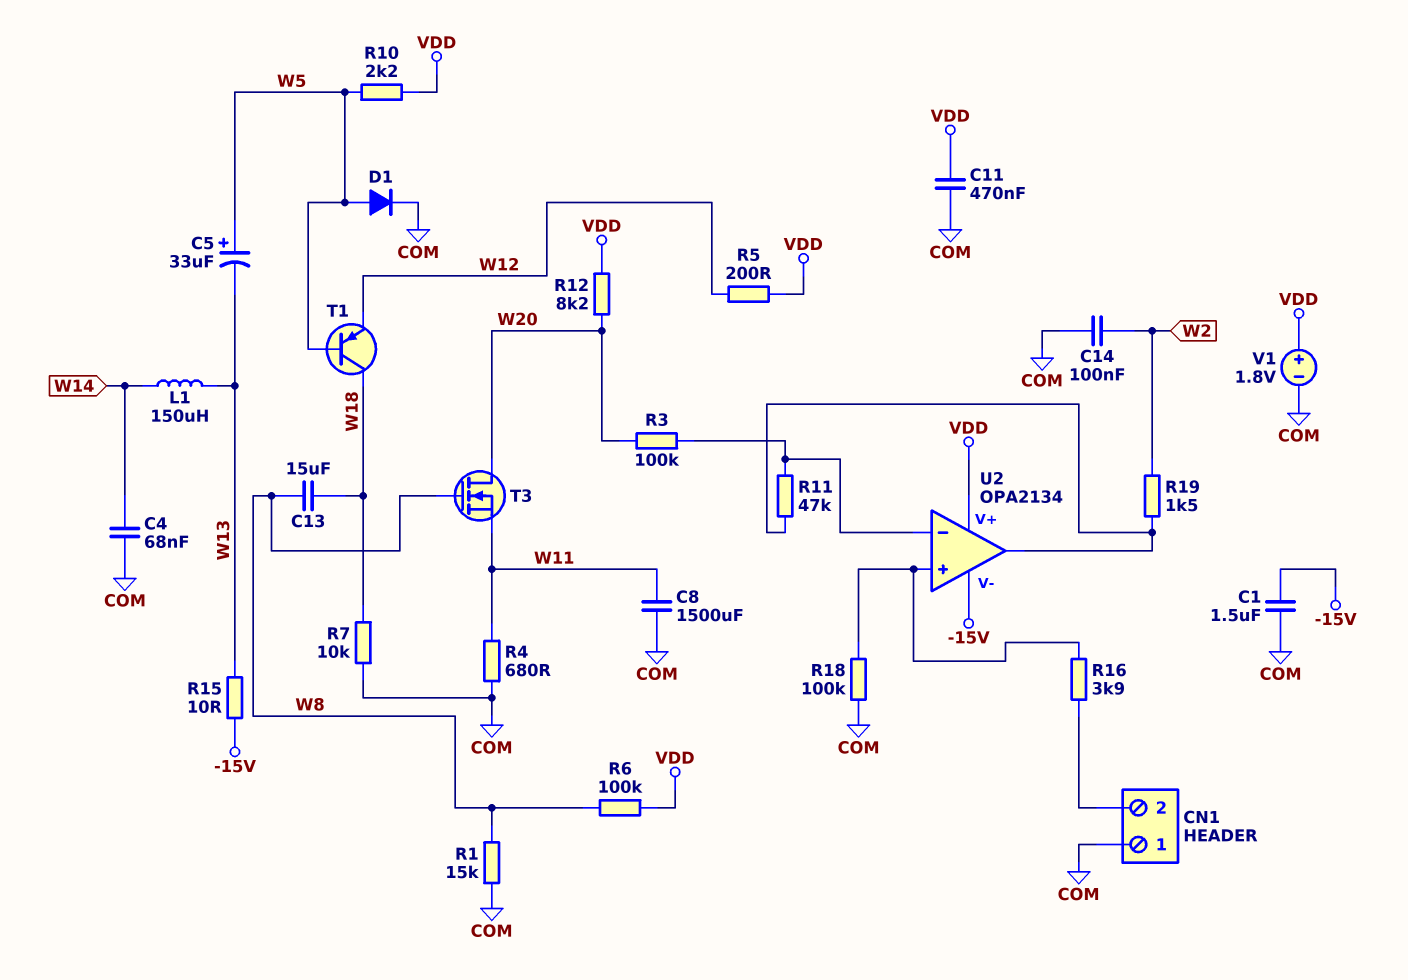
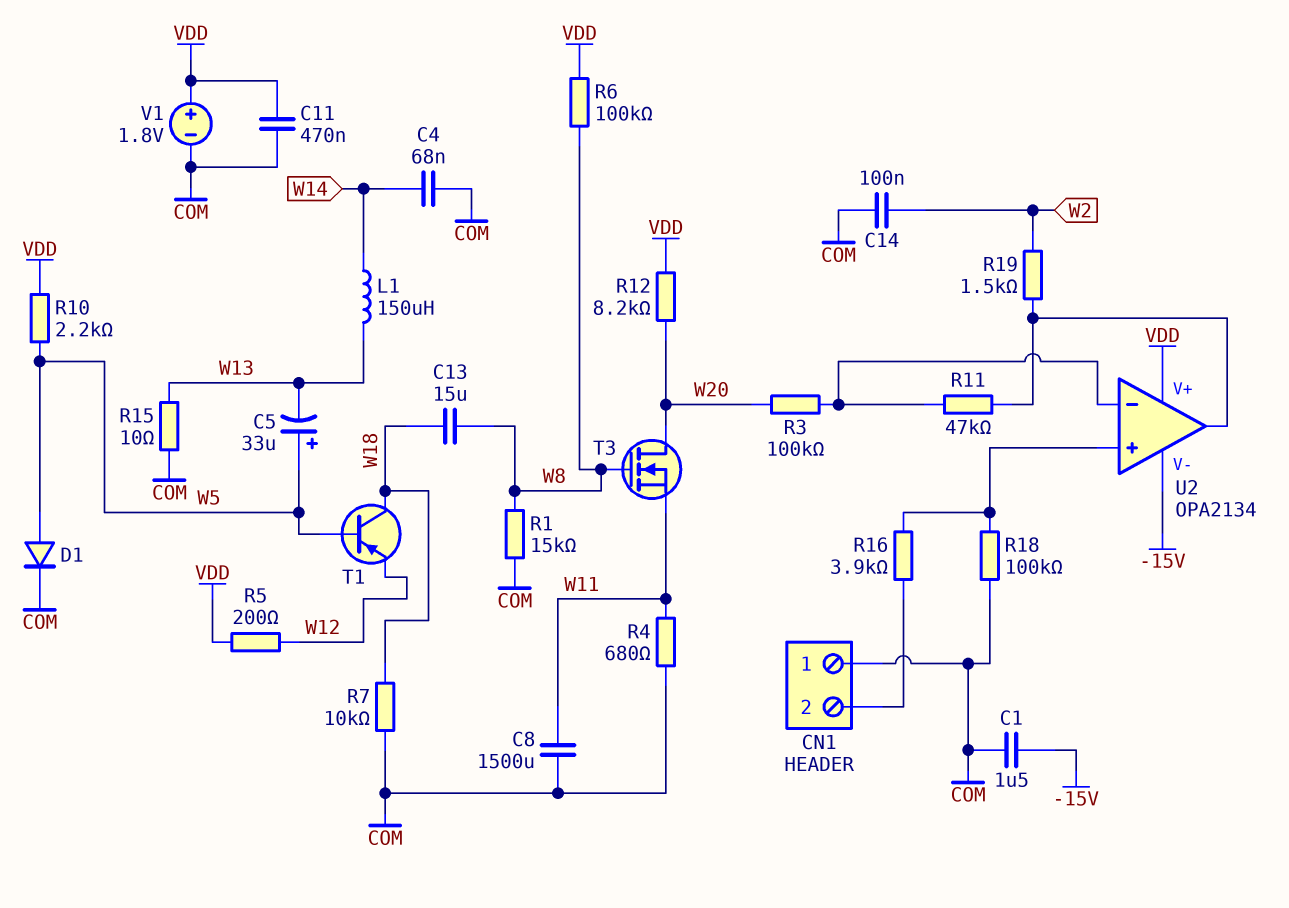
R15: 10 (-15V, W13) -> 10 (COM, W13)

